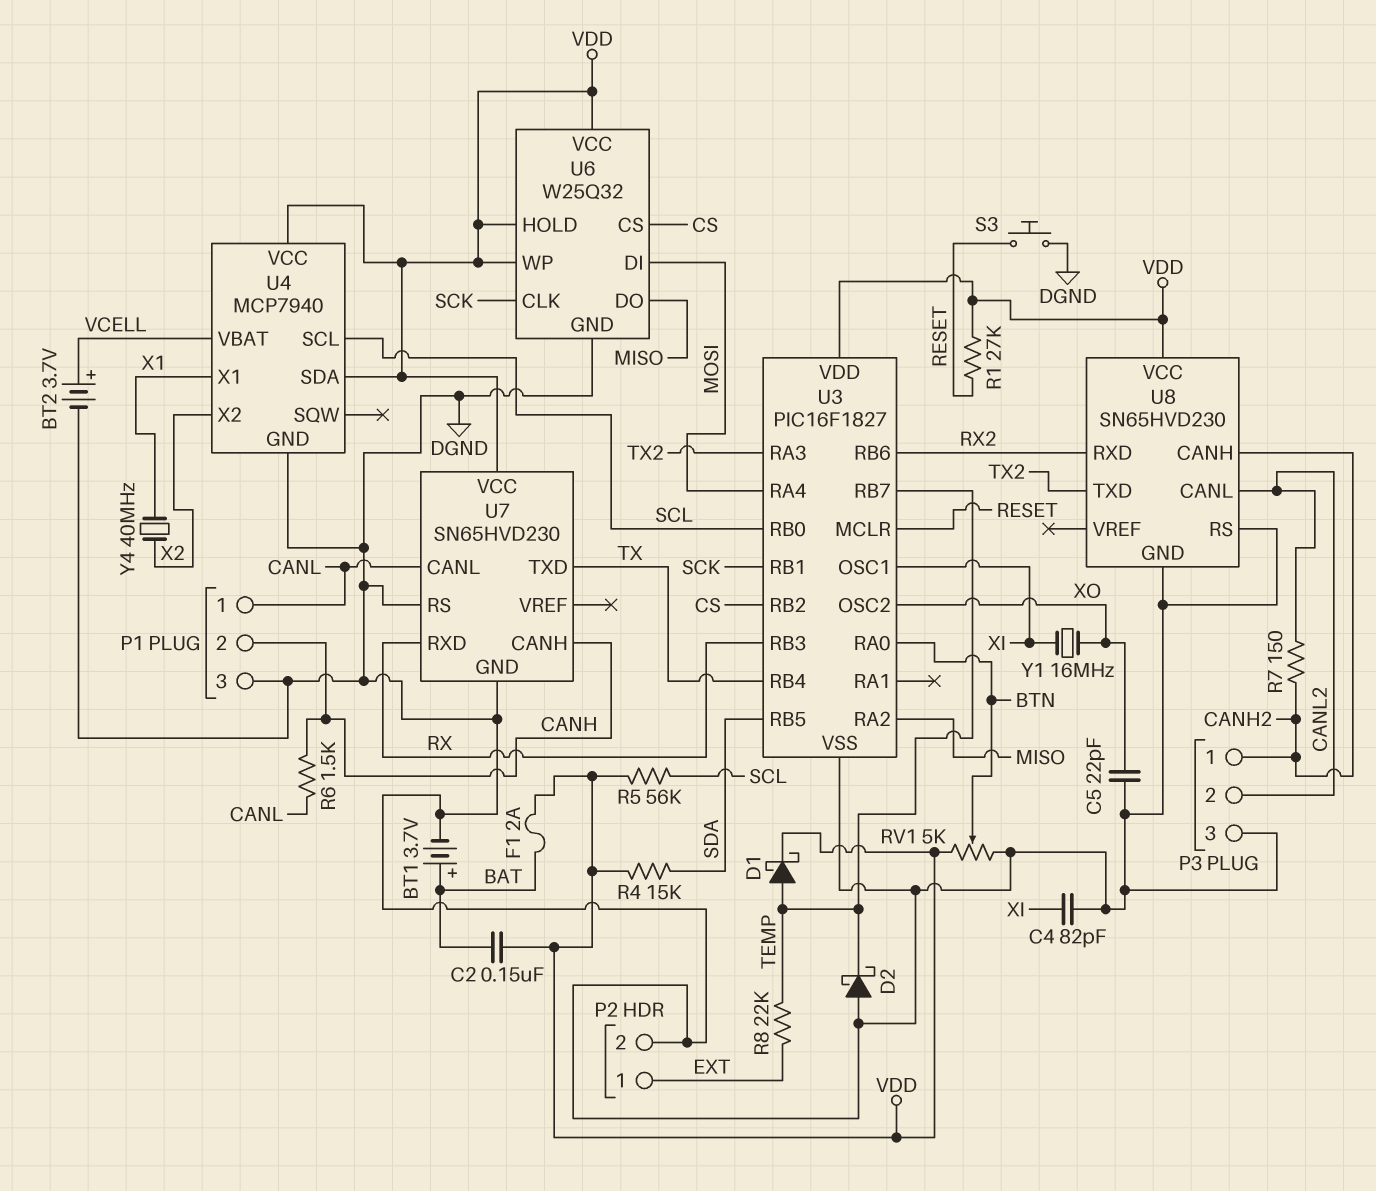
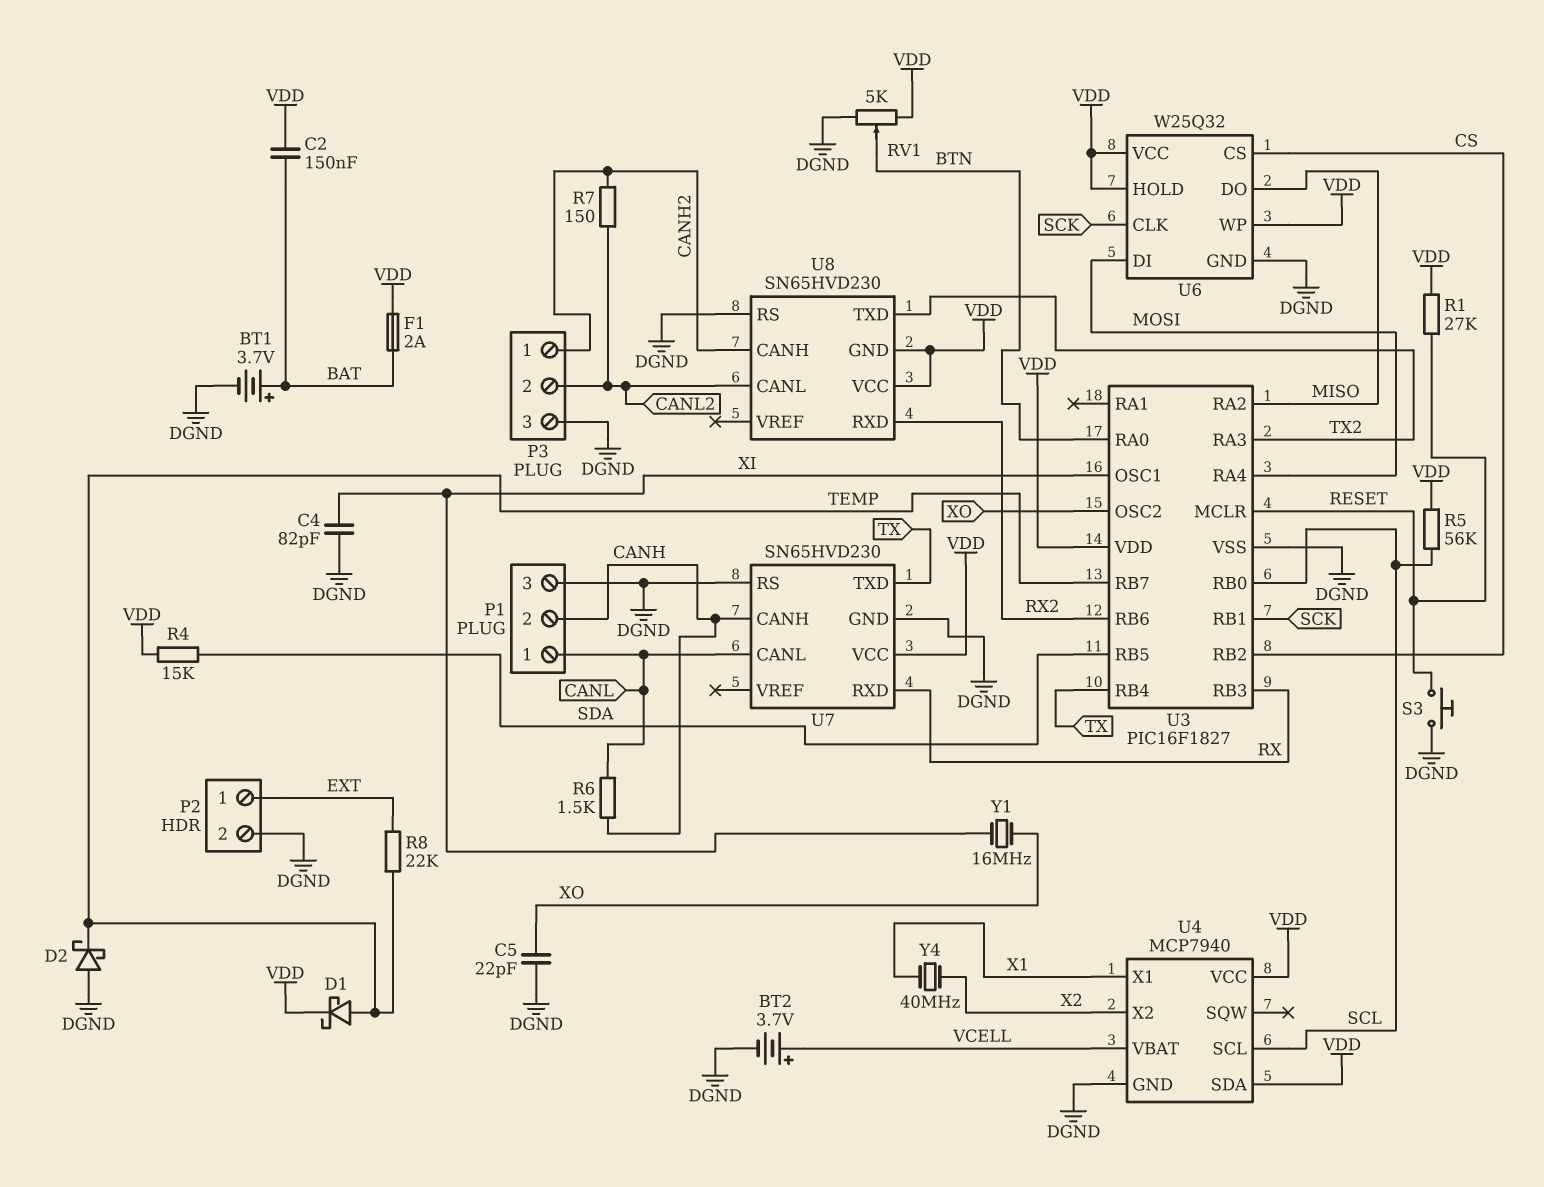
U8 pin GND: DGND -> VDD

